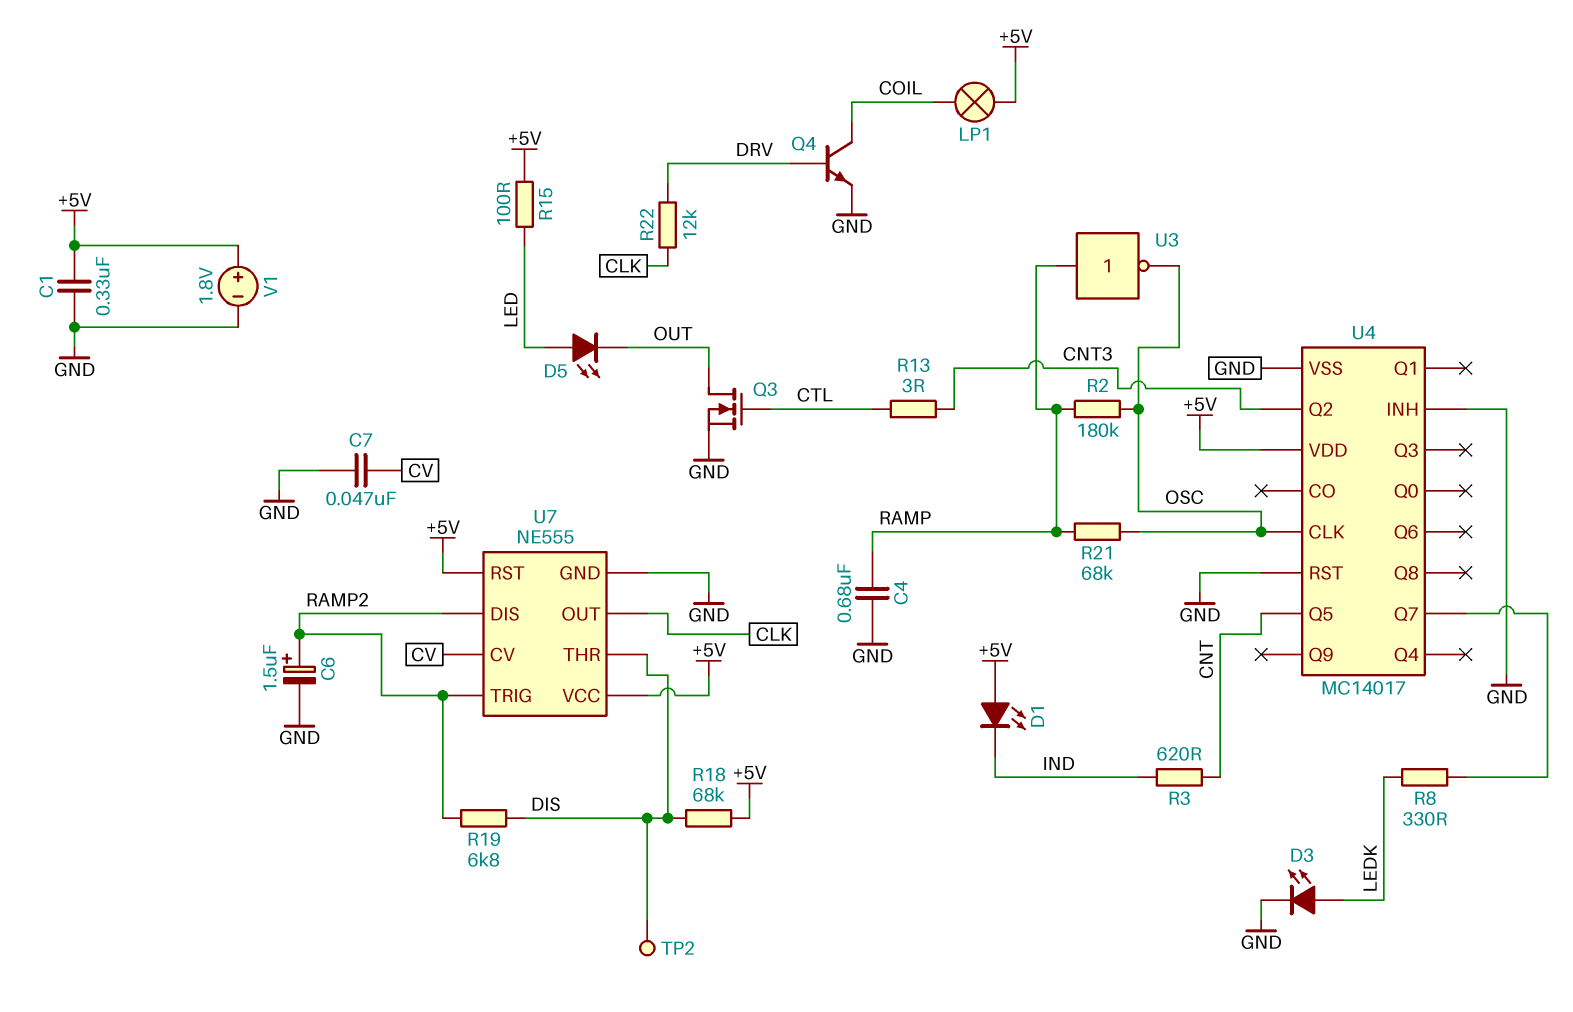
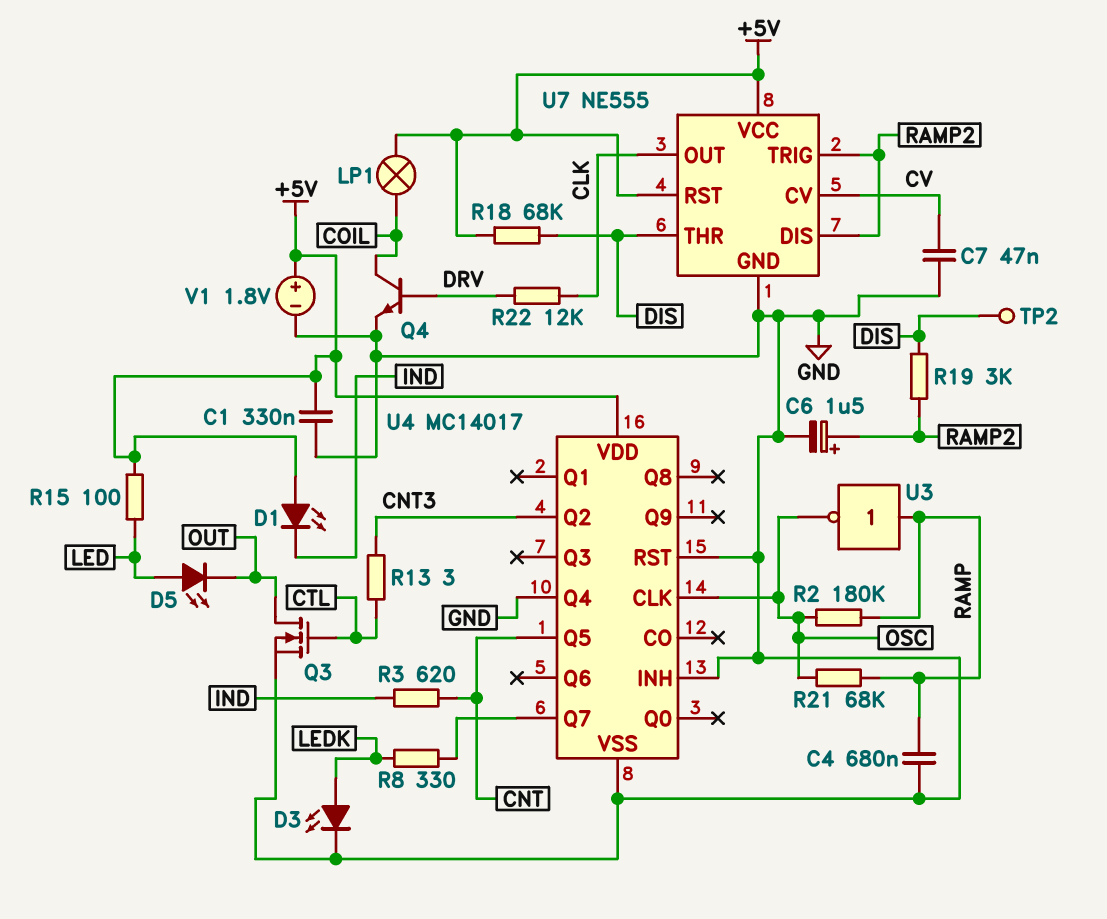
R19: 6.8k (DIS, RAMP2) -> 3k (DIS, RAMP2)
U4 pin Q4: none -> GND

